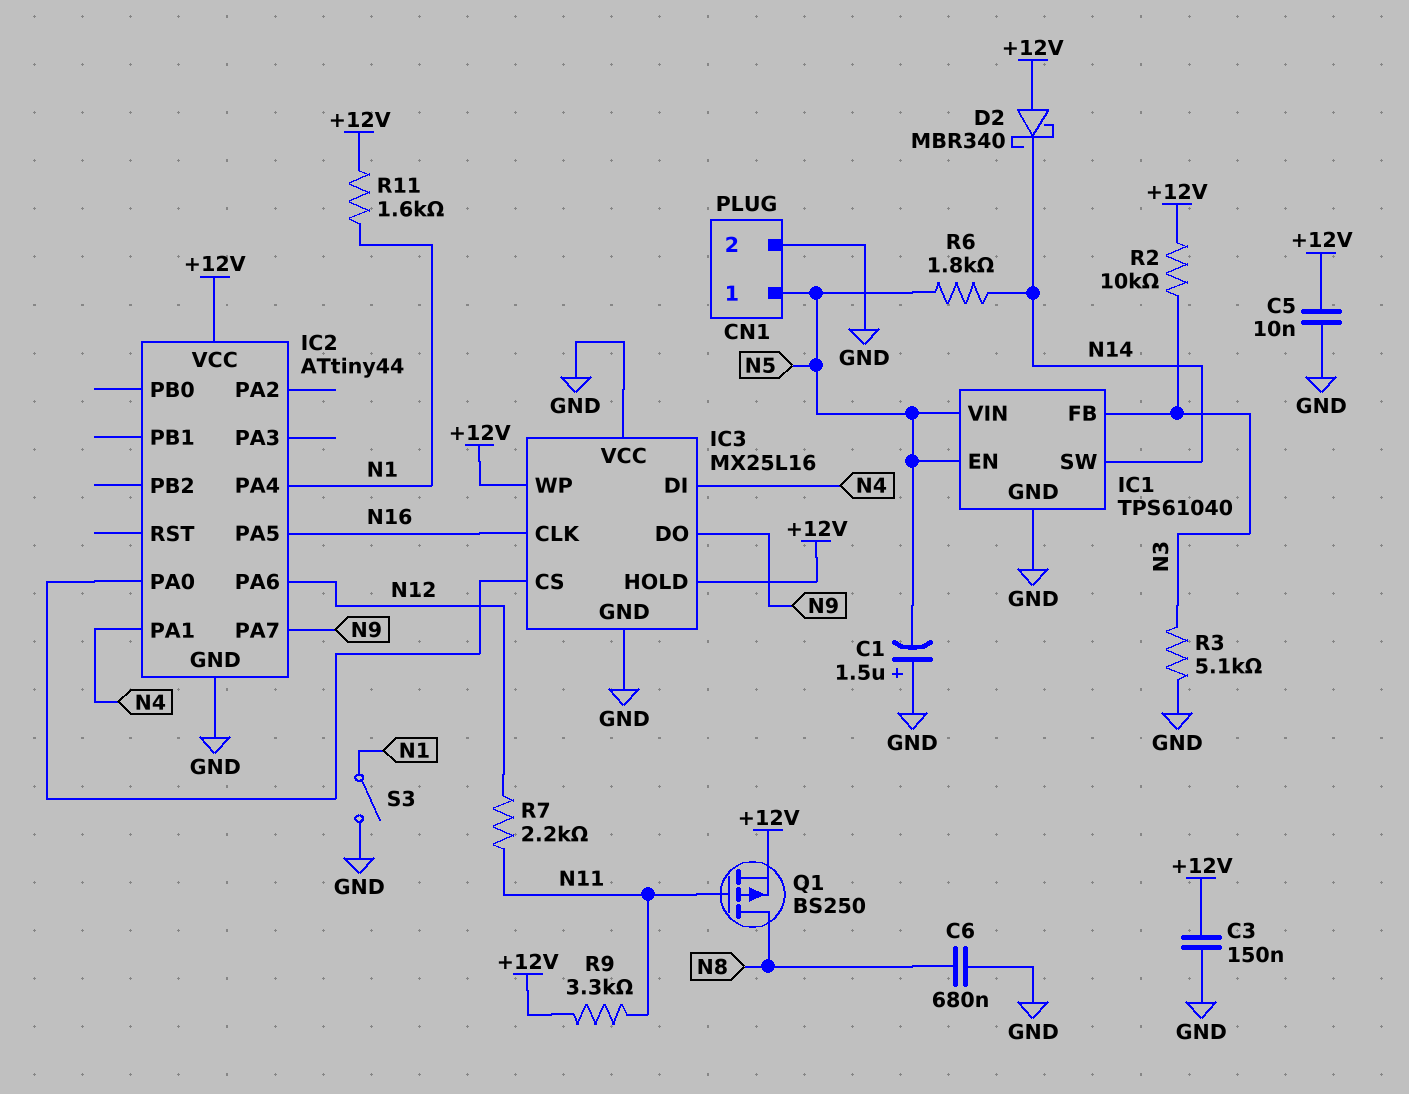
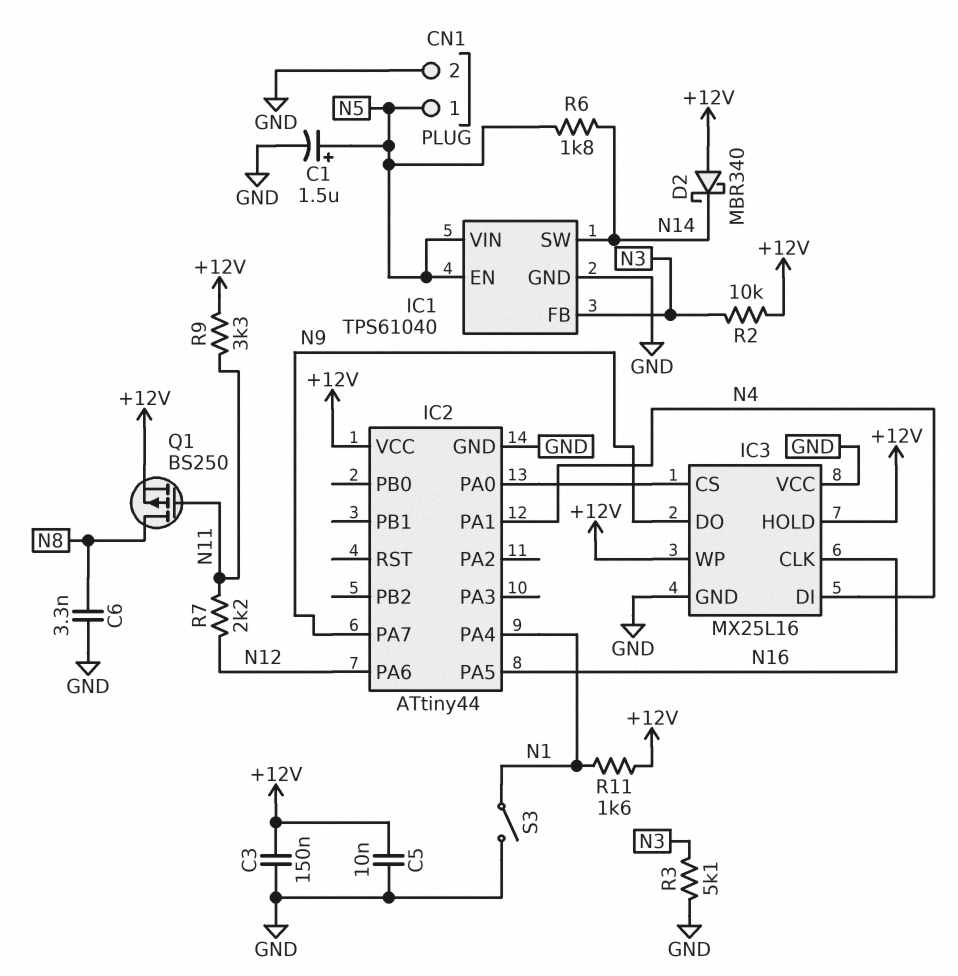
C1: 1.5uF (plus GND, minus N5) -> 1.5uF (plus N5, minus GND)
C6: 680nF (GND, N8) -> 3.3nF (GND, N8)

